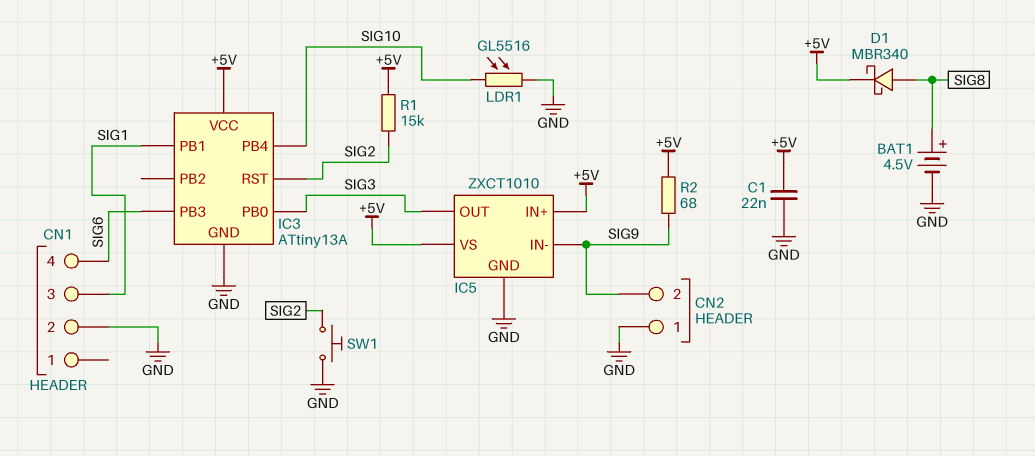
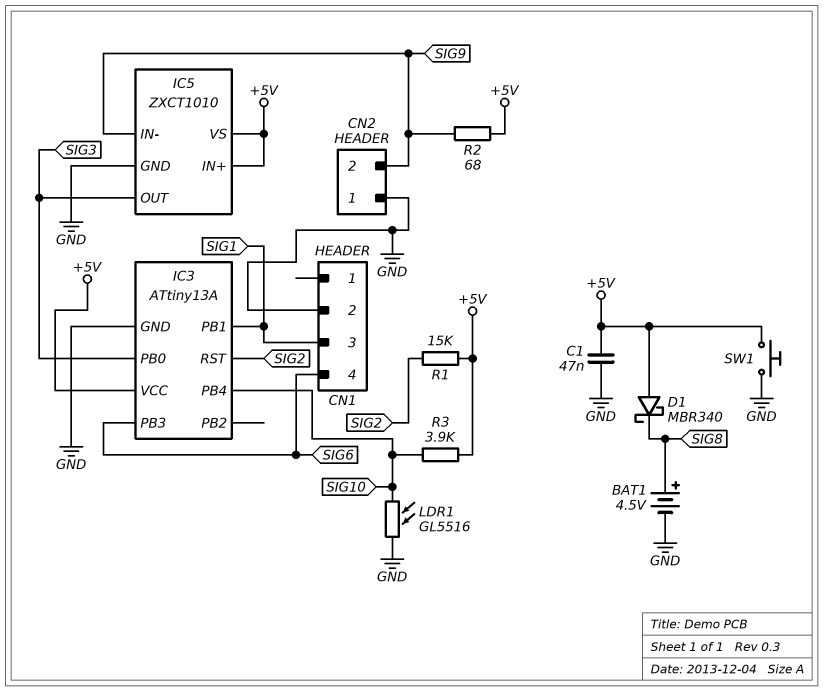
C1: 22nF (+5V, GND) -> 47nF (+5V, GND)
D1: schottky MBR340 (A SIG8, K +5V) -> schottky MBR340 (A +5V, K SIG8)
R3: none -> 3.9k (+5V, SIG10)
SW1: button (GND, SIG2) -> button (+5V, GND)

